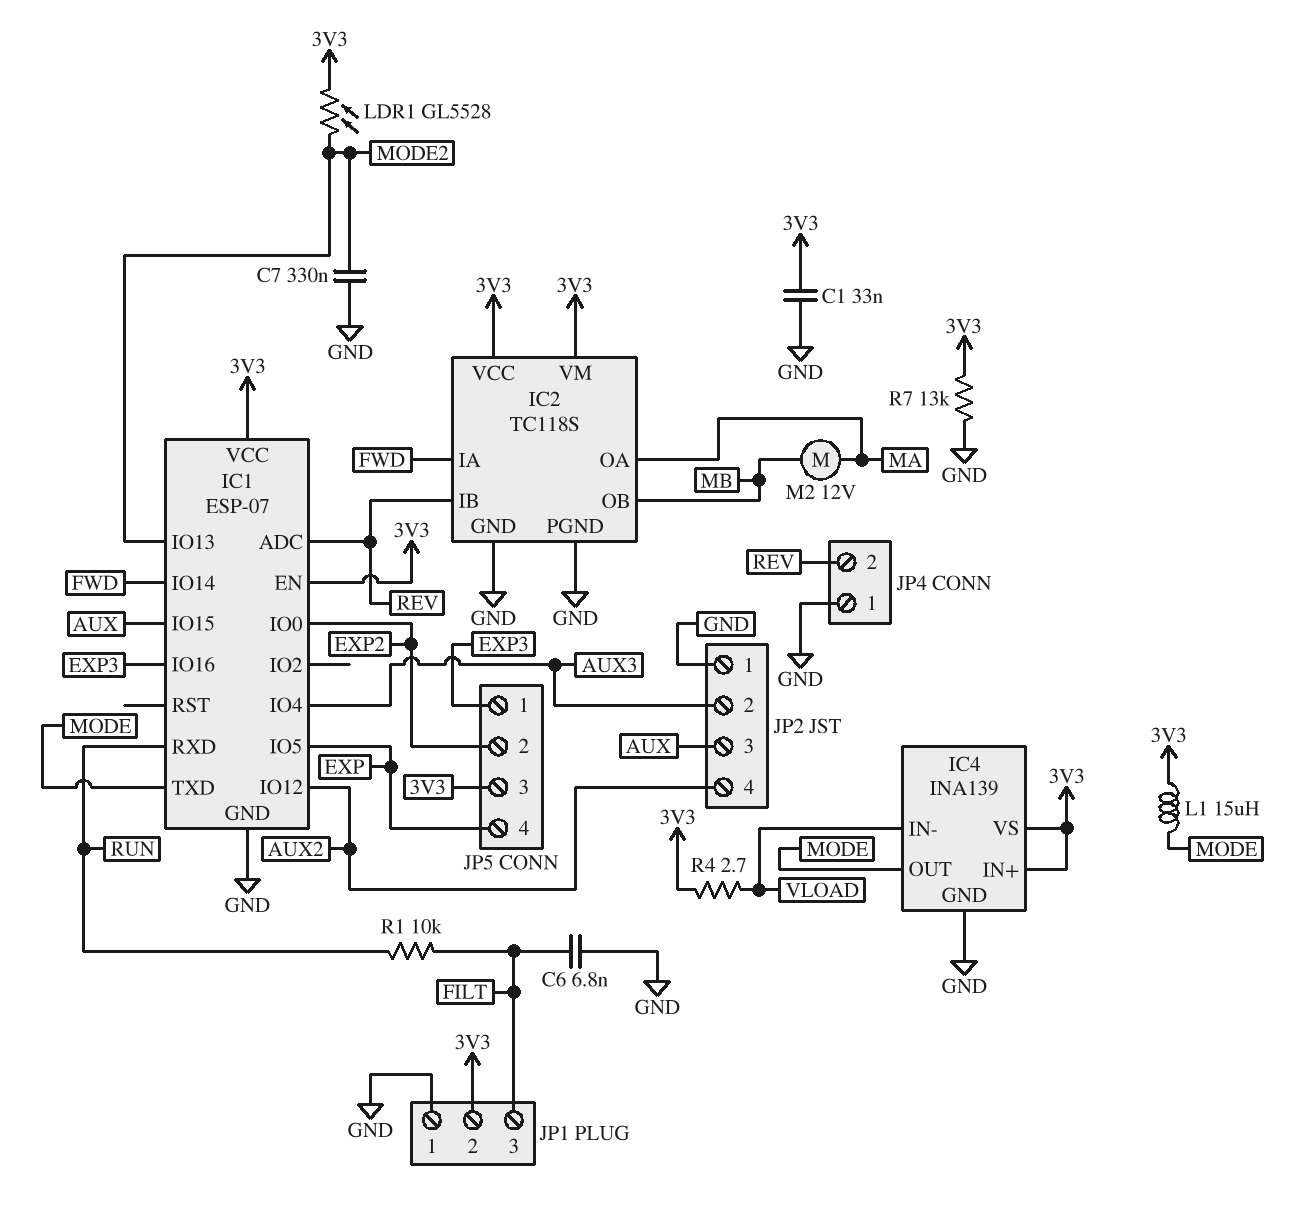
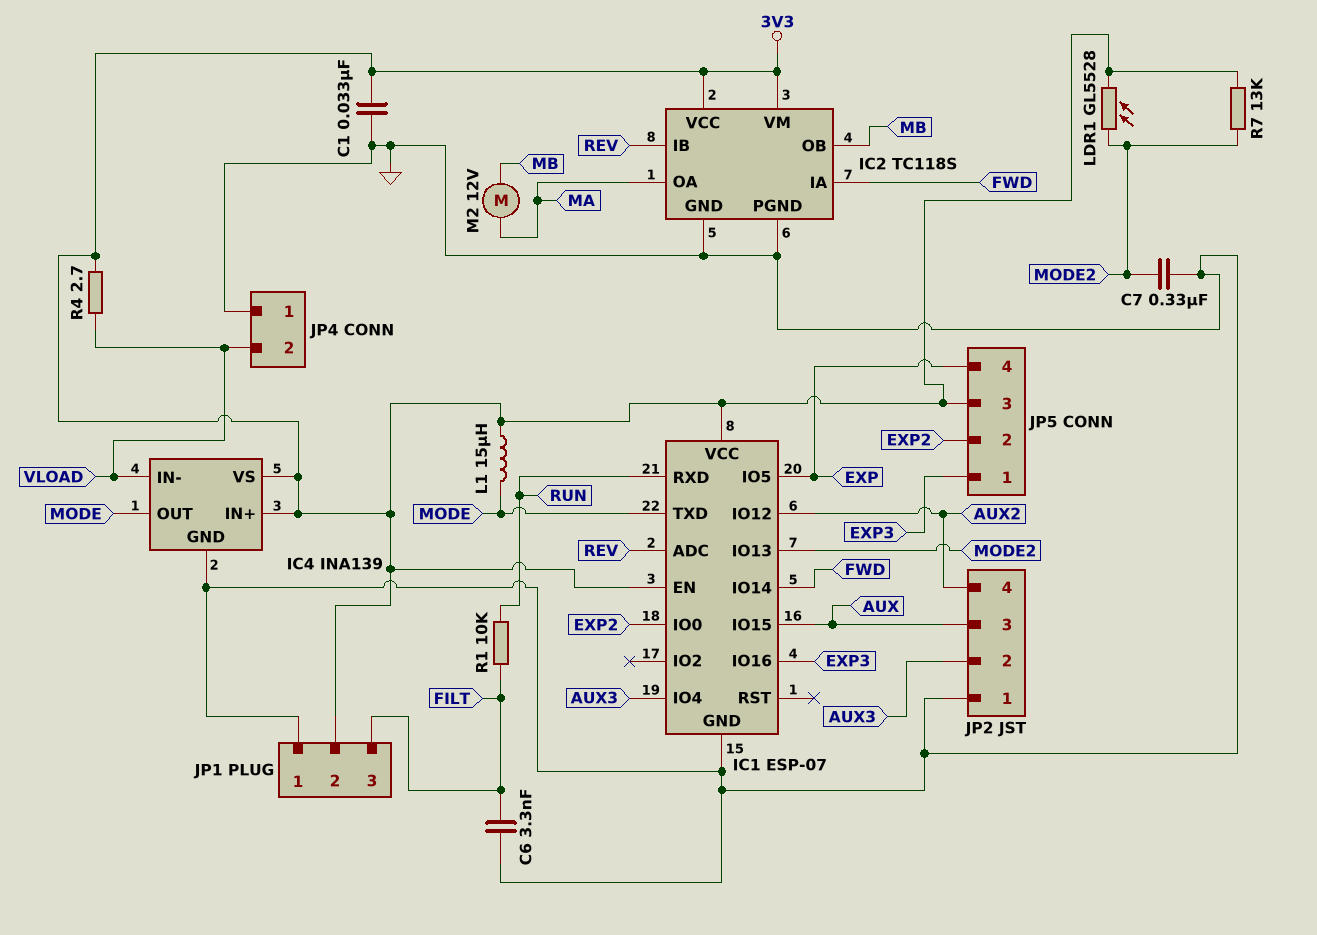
C6: 6.8nF (FILT, GND) -> 3.3nF (FILT, GND)
JP4 pin 2: REV -> VLOAD
R7: 13k (3V3, GND) -> 13k (3V3, MODE2)

